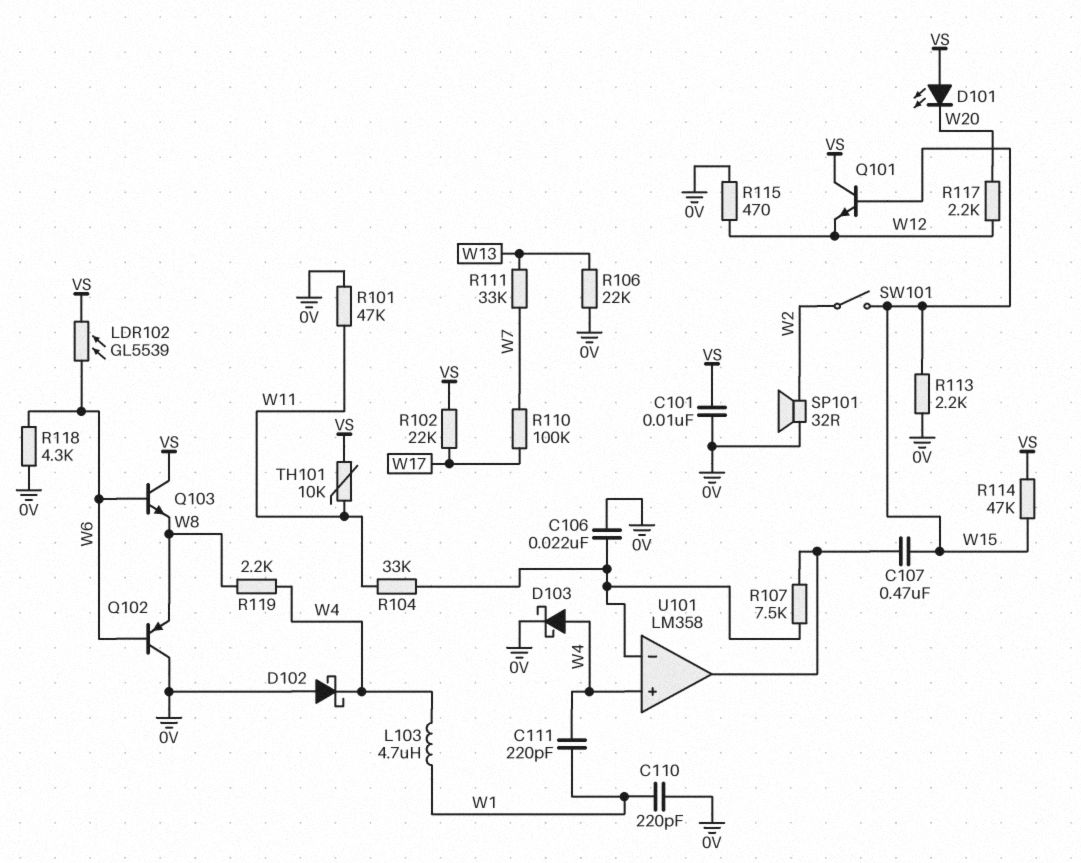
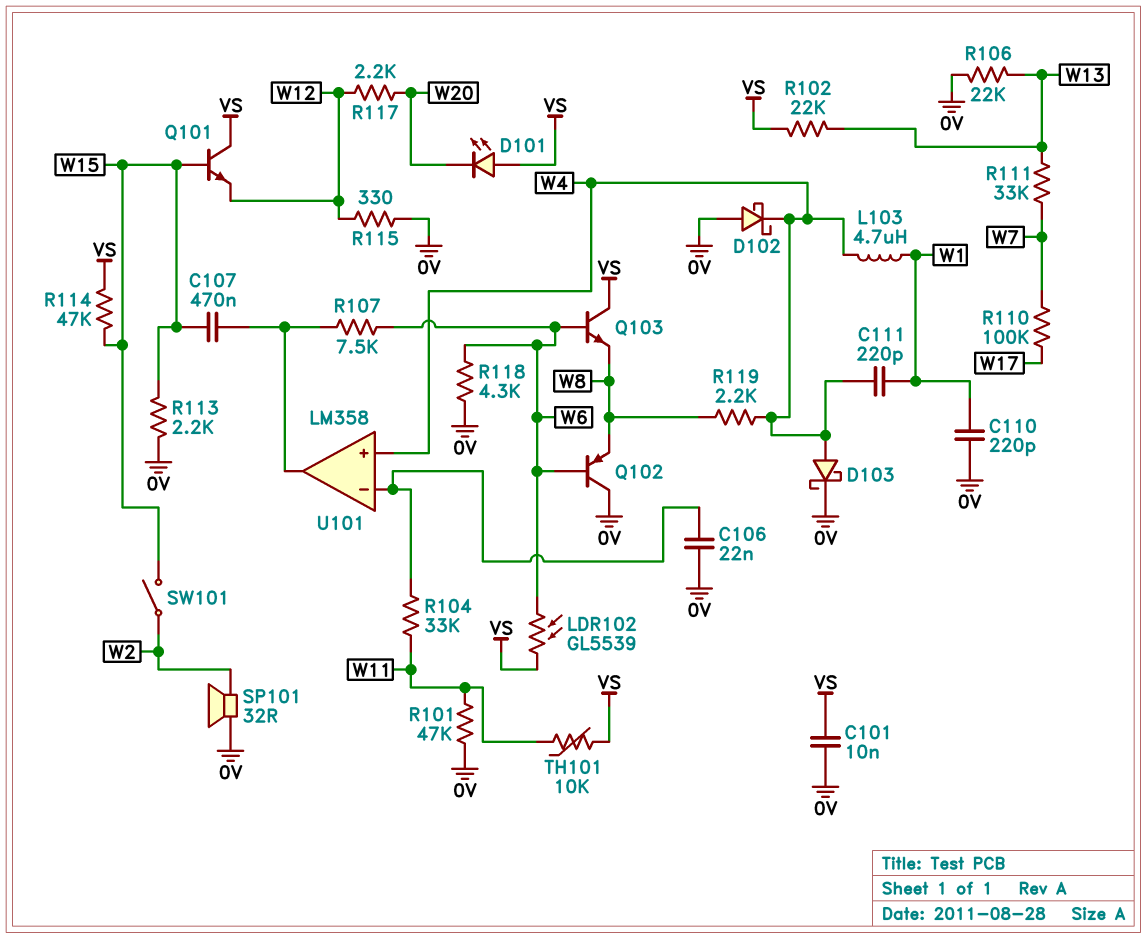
R102: 22k (VS, W17) -> 22k (VS, W13)
R107: 7.5k (U101/in-, U101/out) -> 7.5k (U101/out, W6)
R115: 470 (0V, W12) -> 330 (0V, W12)

